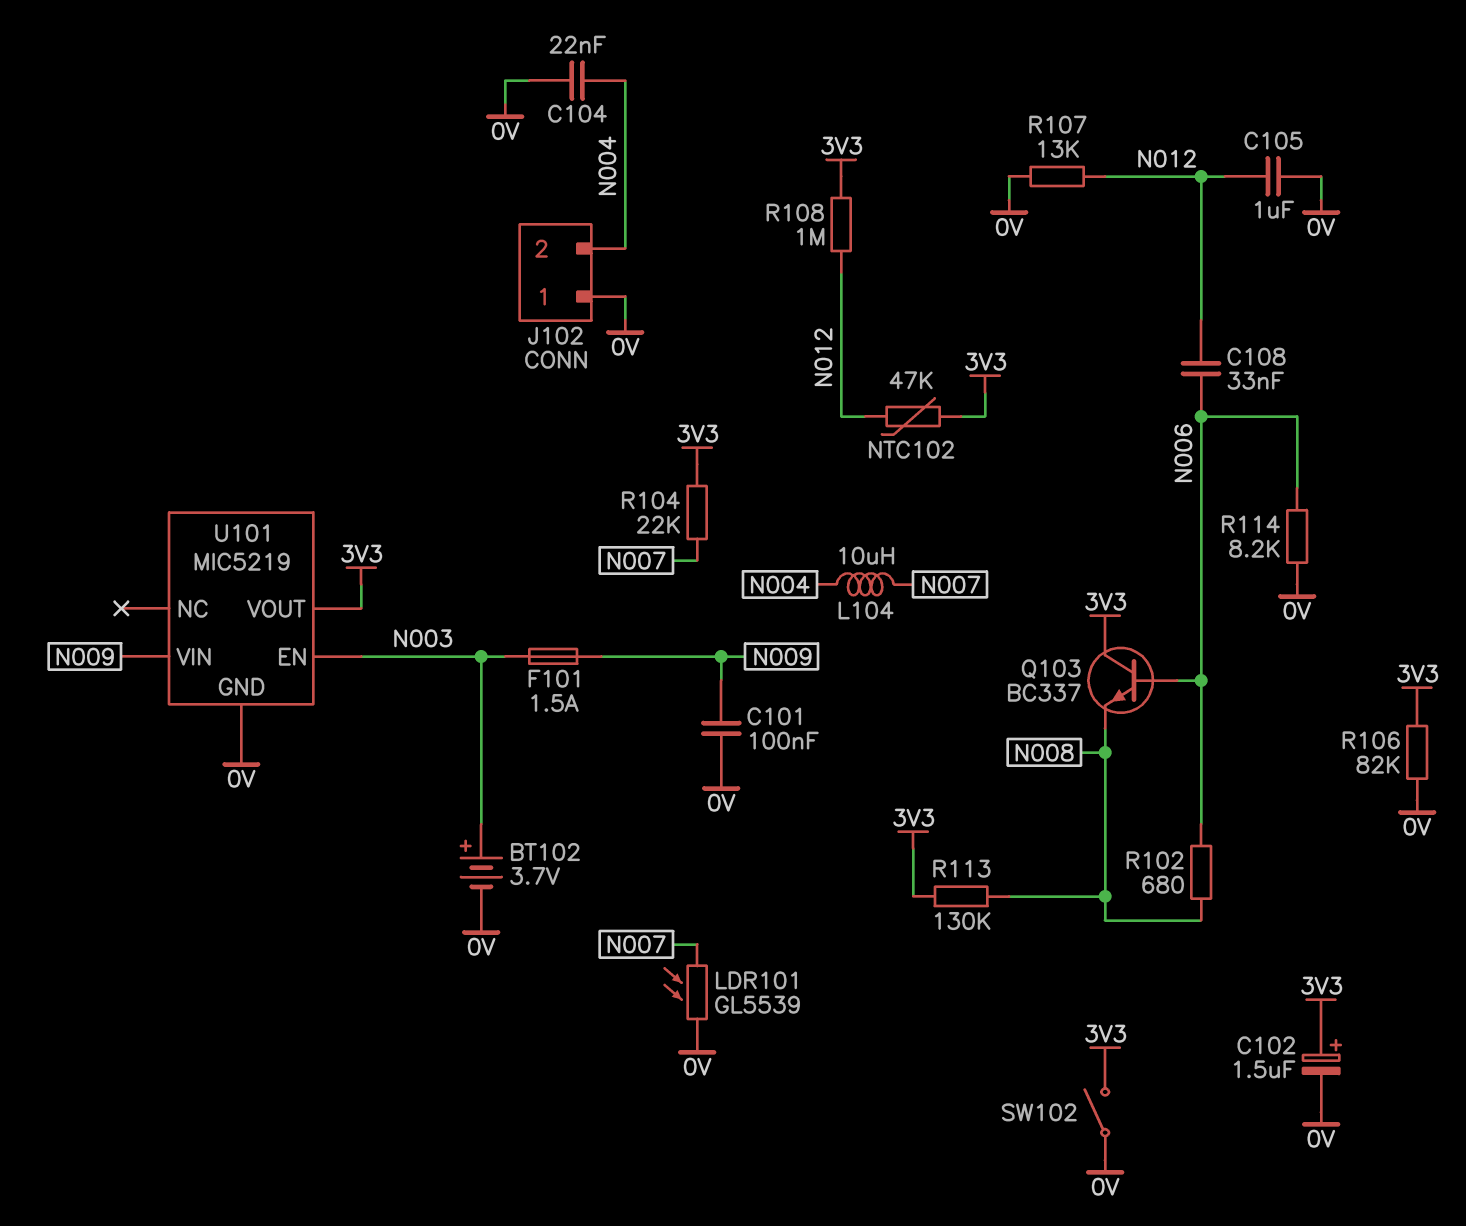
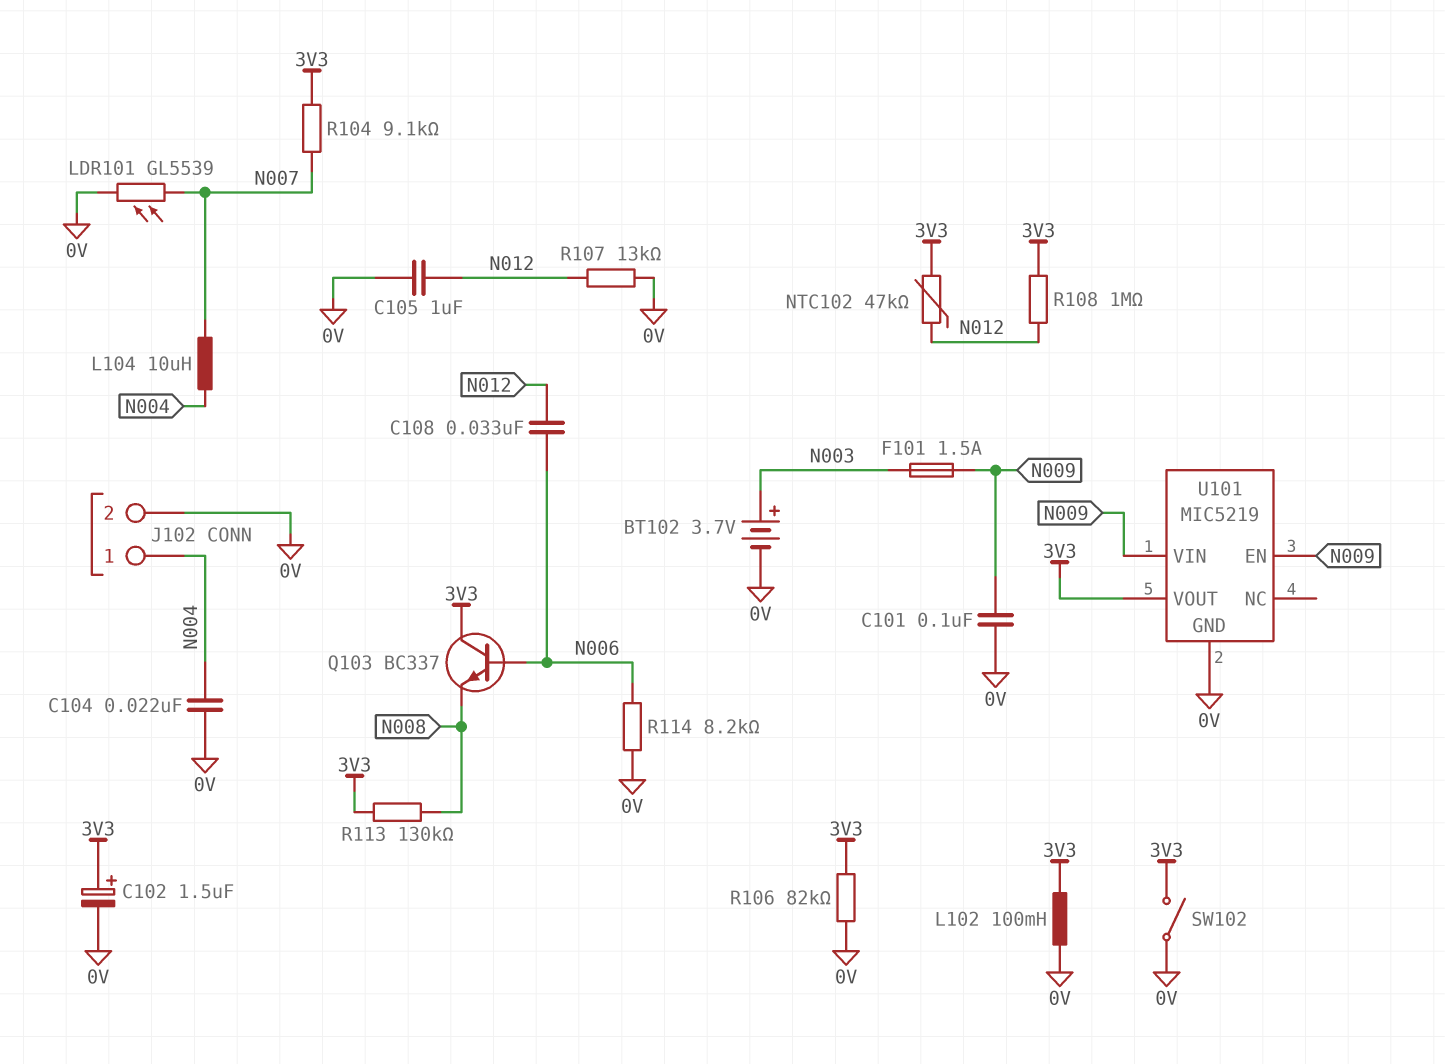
J102 pin 1: 0V -> N004
J102 pin 2: N004 -> 0V
L102: none -> 100mH (0V, 3V3)
R102: 680 (N006, N008) -> none
R104: 22k (3V3, N007) -> 9.1k (3V3, N007)
U101 pin EN: N003 -> N009

